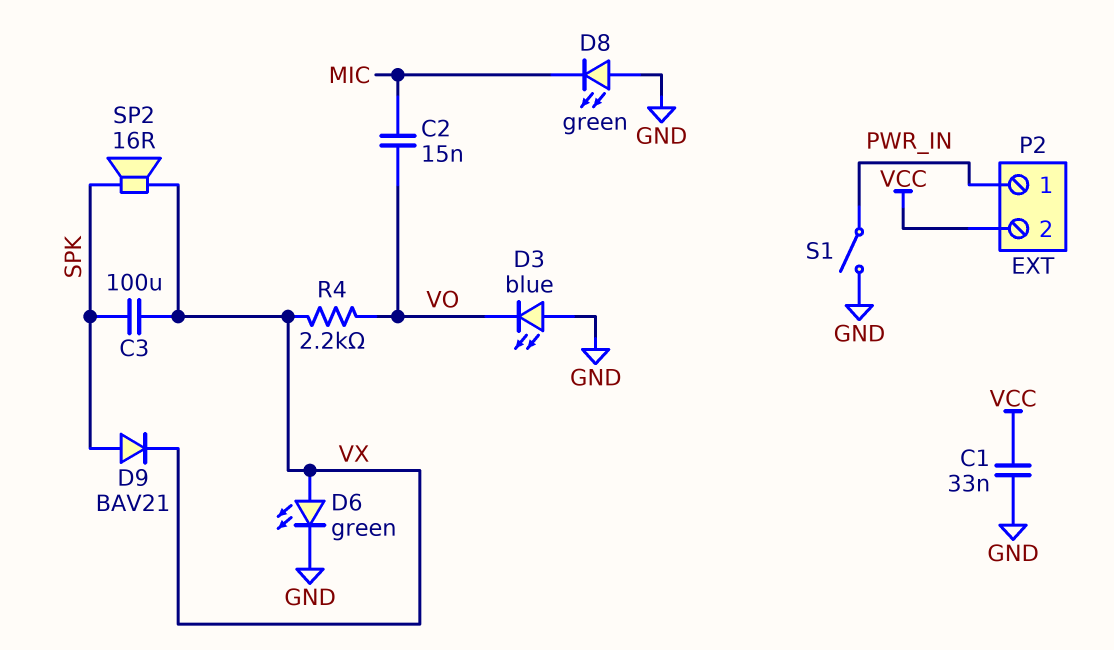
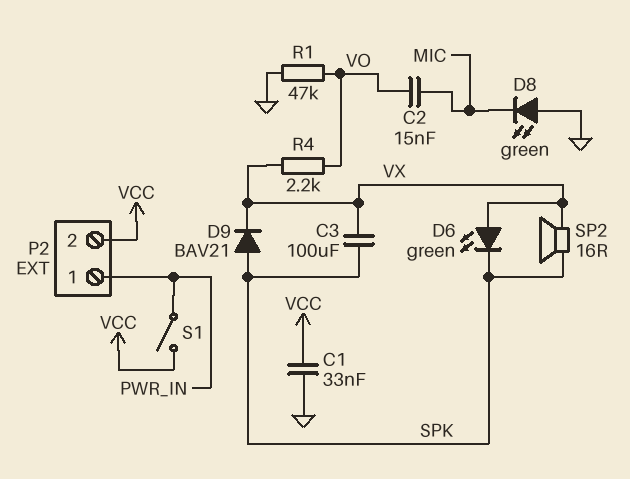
D3: LED blue (A GND, K VO) -> none
D6: LED green (A VX, K GND) -> LED green (A VX, K SPK)
R1: none -> 47k (GND, VO)
S1: switch (GND, PWR_IN) -> switch (PWR_IN, VCC)

